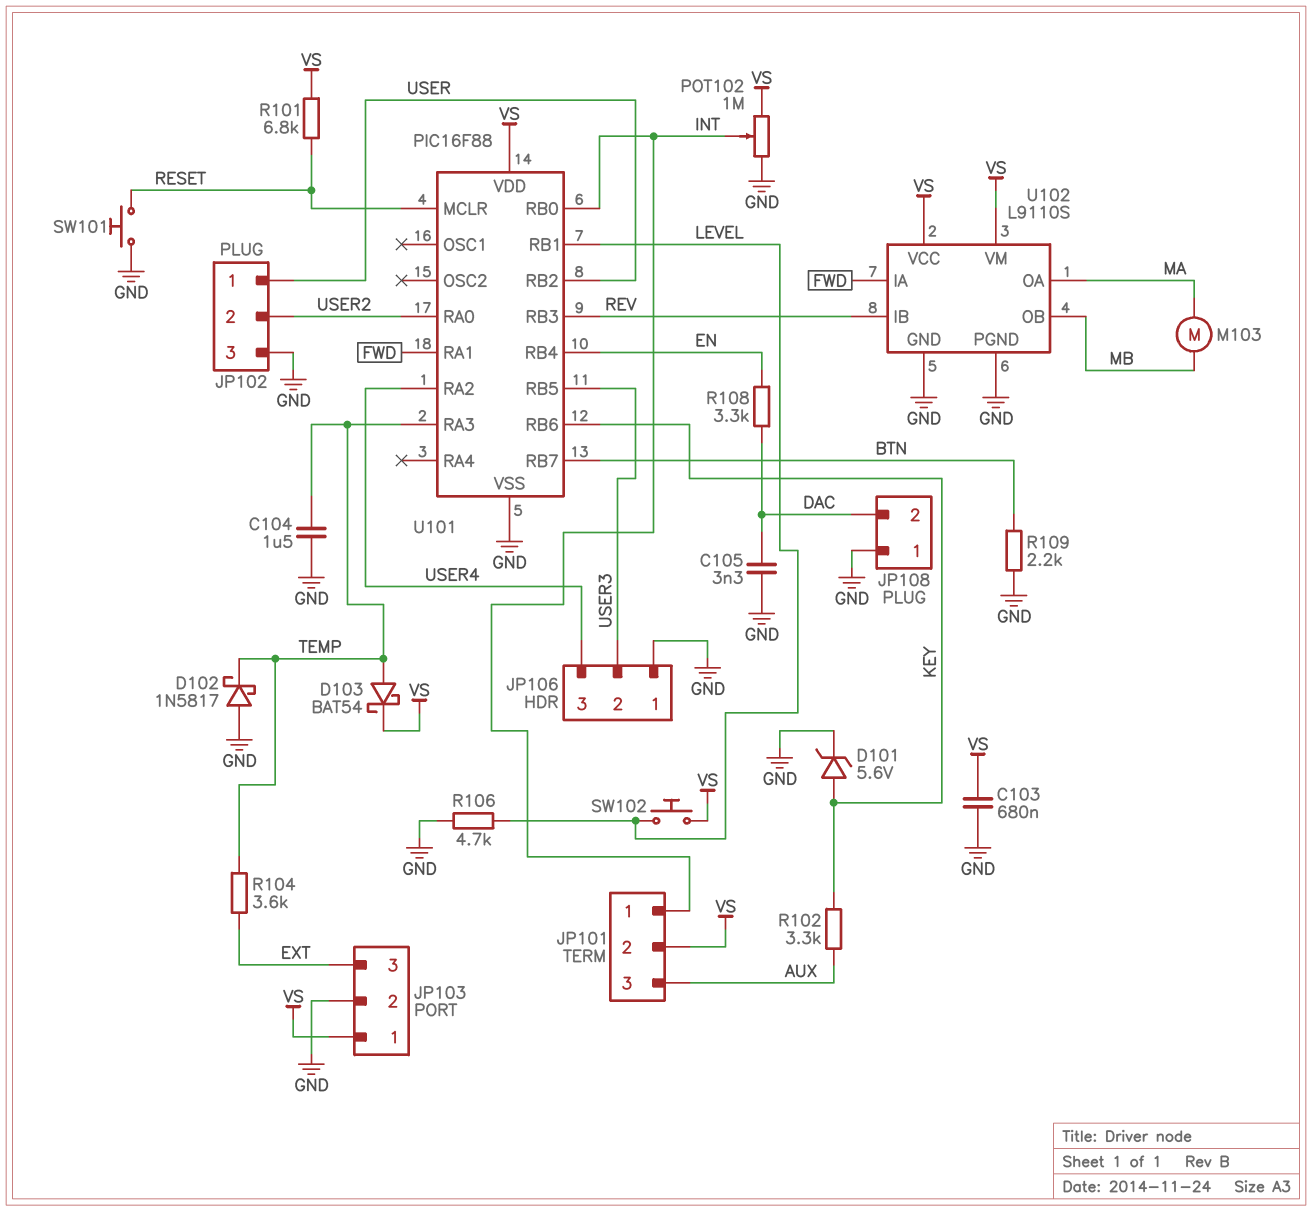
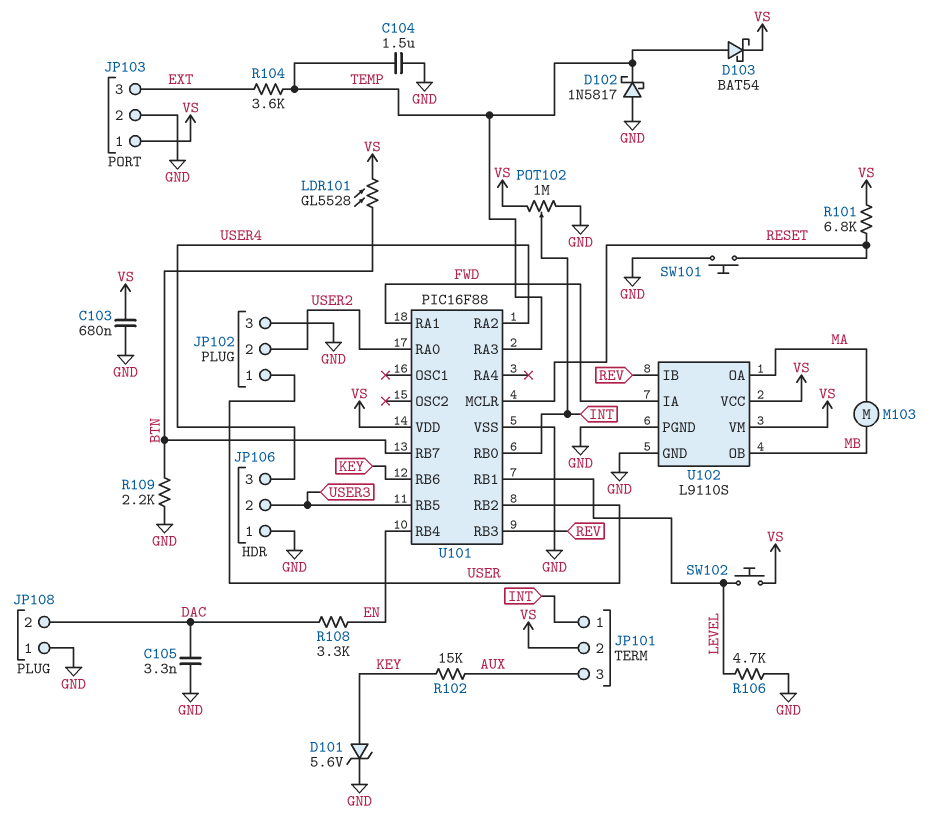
LDR101: none -> GL5528 (BTN, VS)
R102: 3.3k (AUX, KEY) -> 15k (AUX, KEY)

